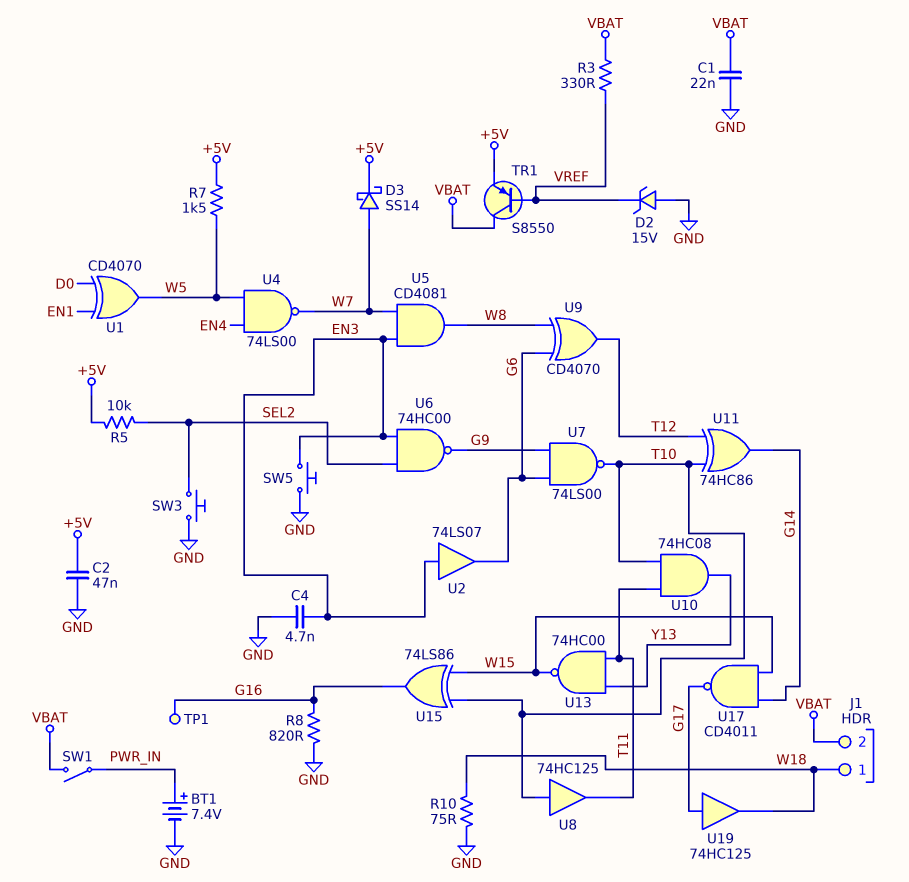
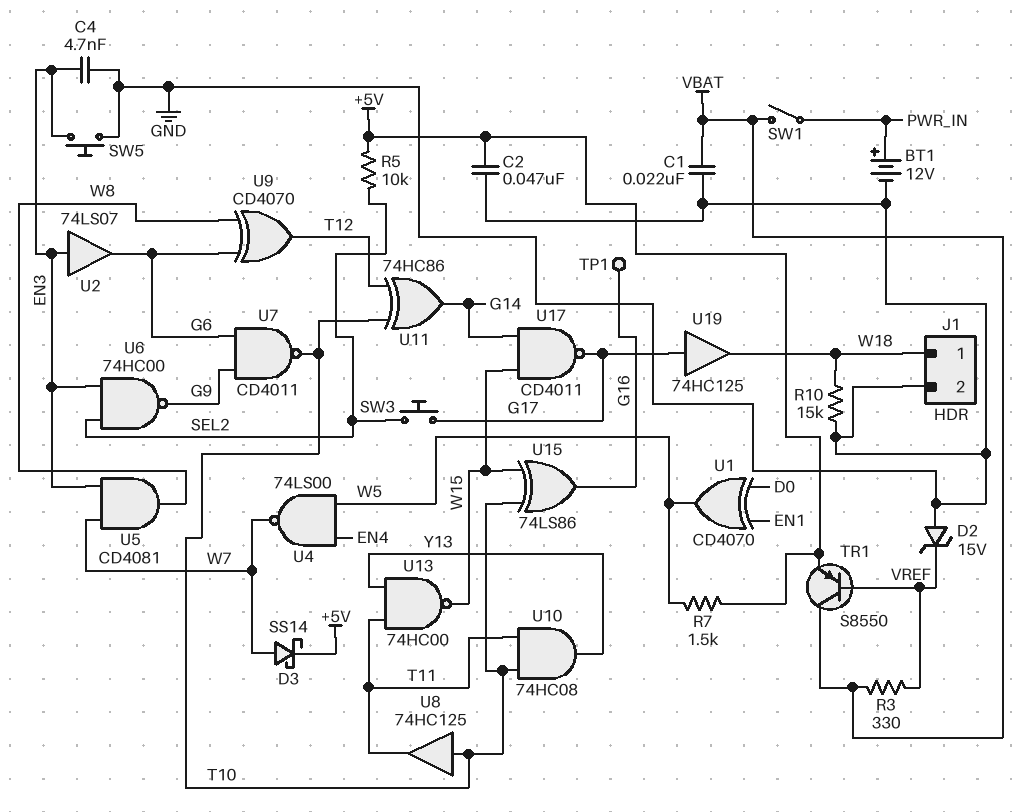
BT1: 7.4V (plus PWR_IN, minus GND) -> 12V (plus PWR_IN, minus GND)
J1 pin 2: VBAT -> GND
R8: 820 (G16, GND) -> none
R10: 75 (GND, W18) -> 15k (GND, W18)
SW3: button (GND, SEL2) -> button (G17, SEL2)
U7: NAND 74LS00 (in G6, in G9, out T10) -> NAND CD4011 (in G6, in G9, out T10)

